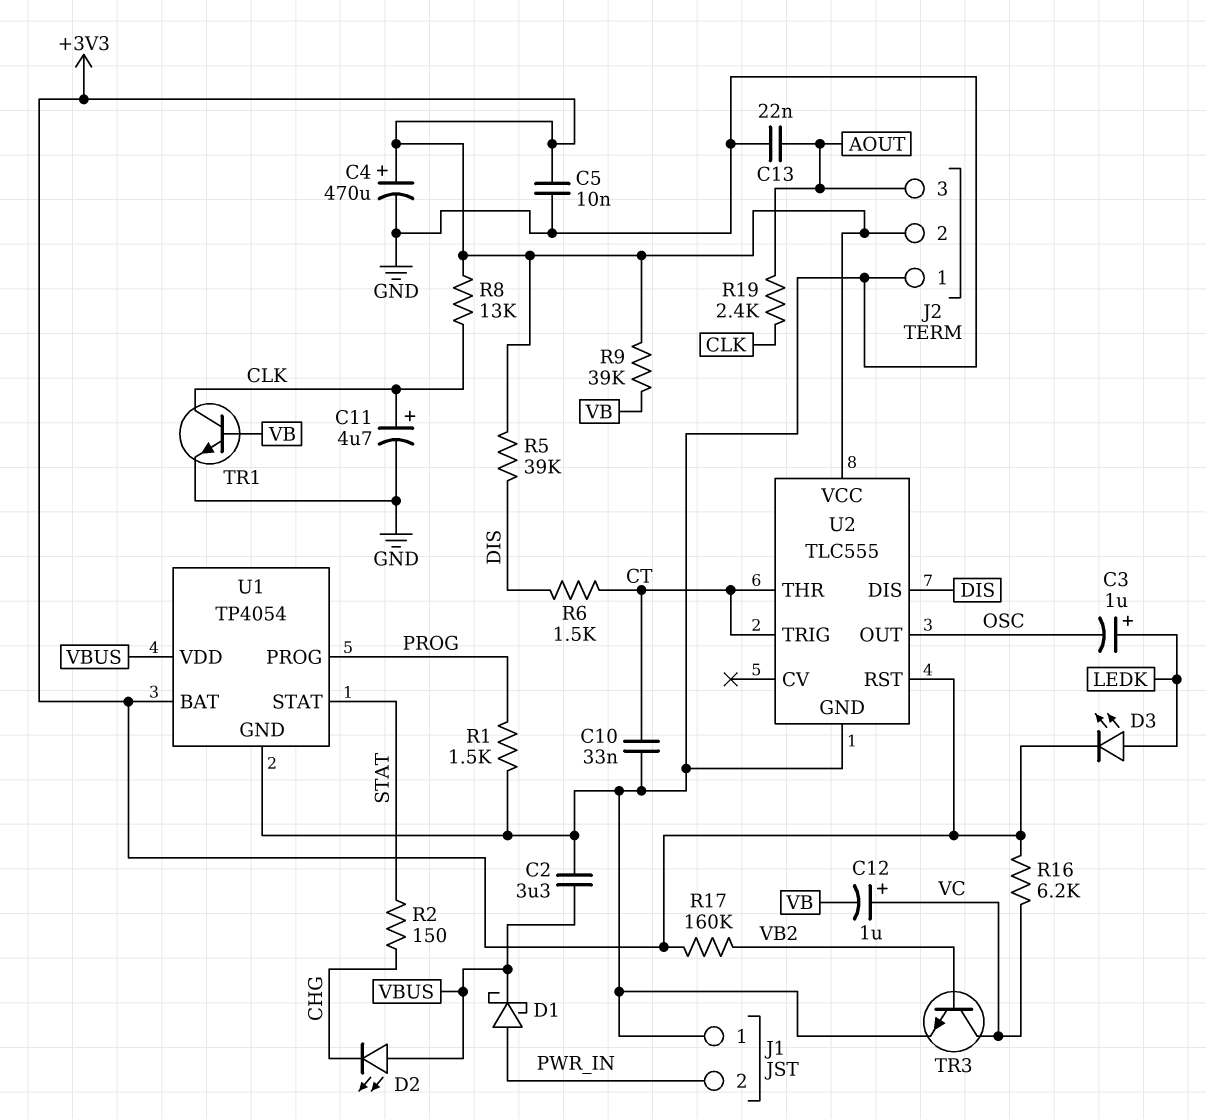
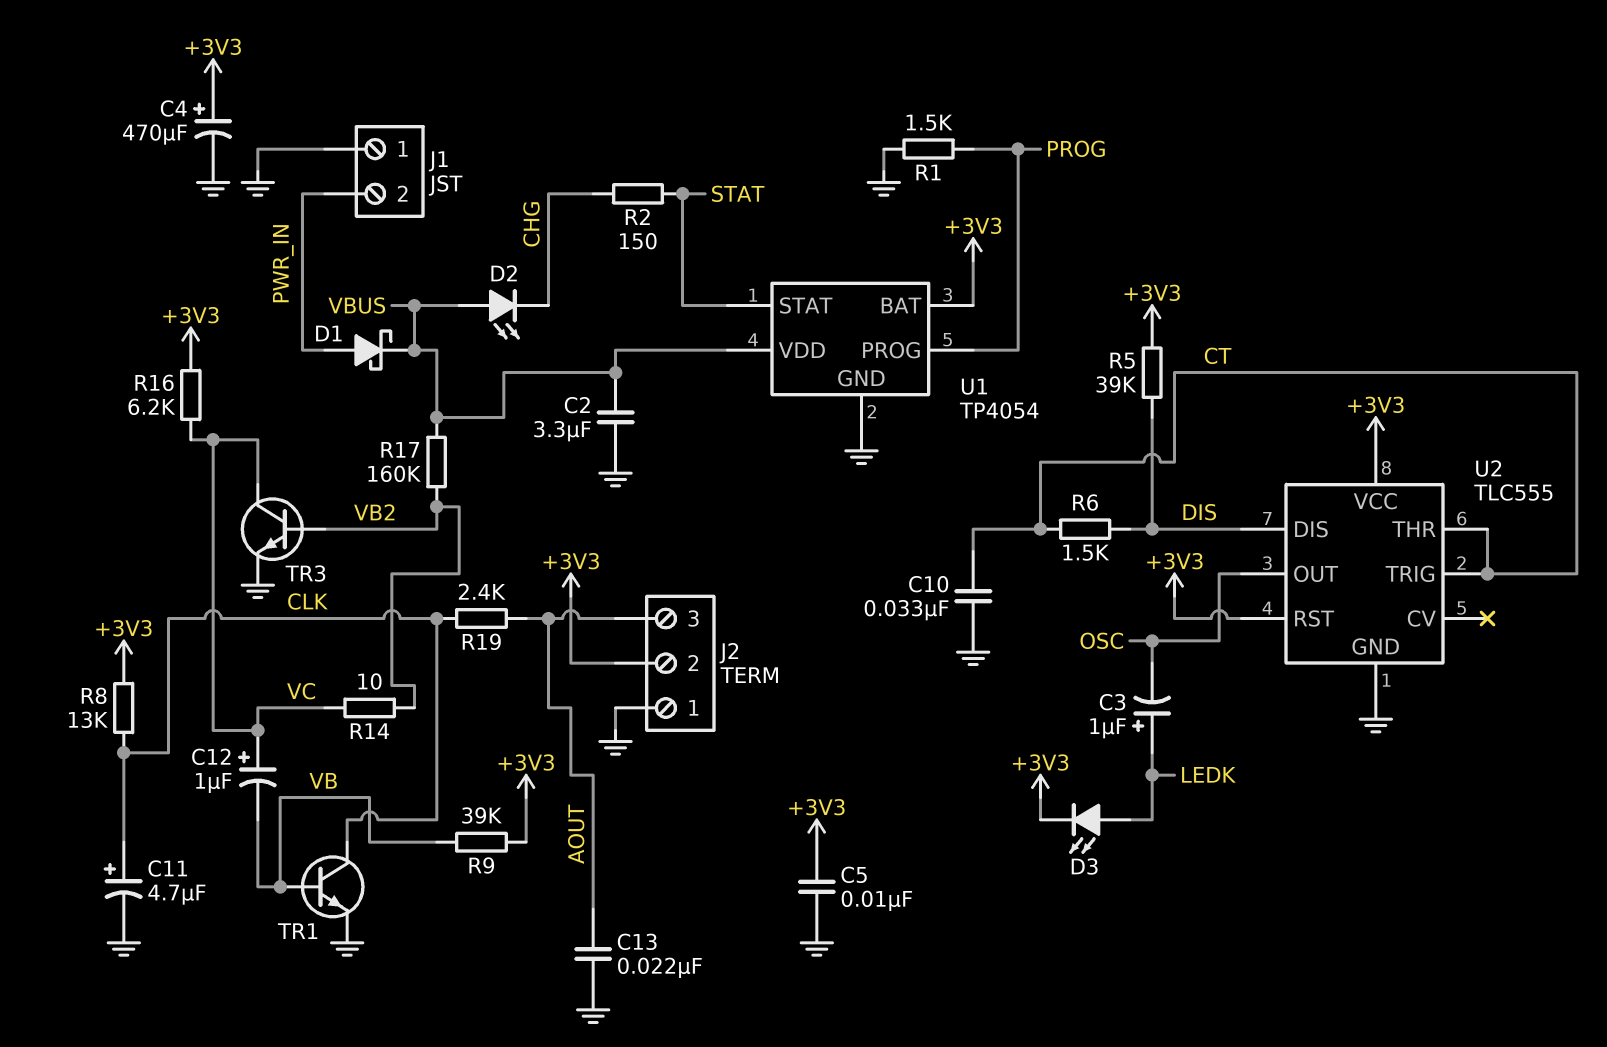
R14: none -> 10 (VB2, VC)
R17: 160k (+3V3, VB2) -> 160k (VB2, VBUS)

